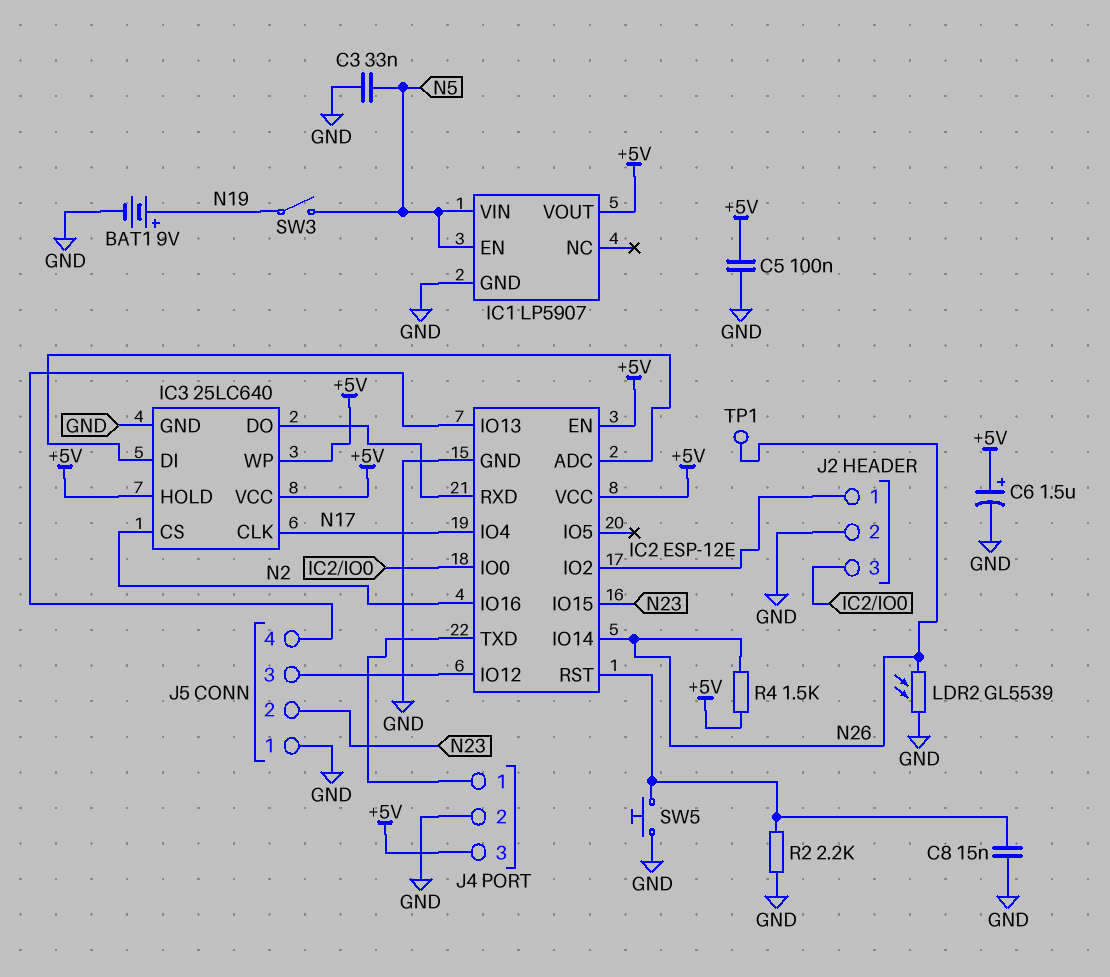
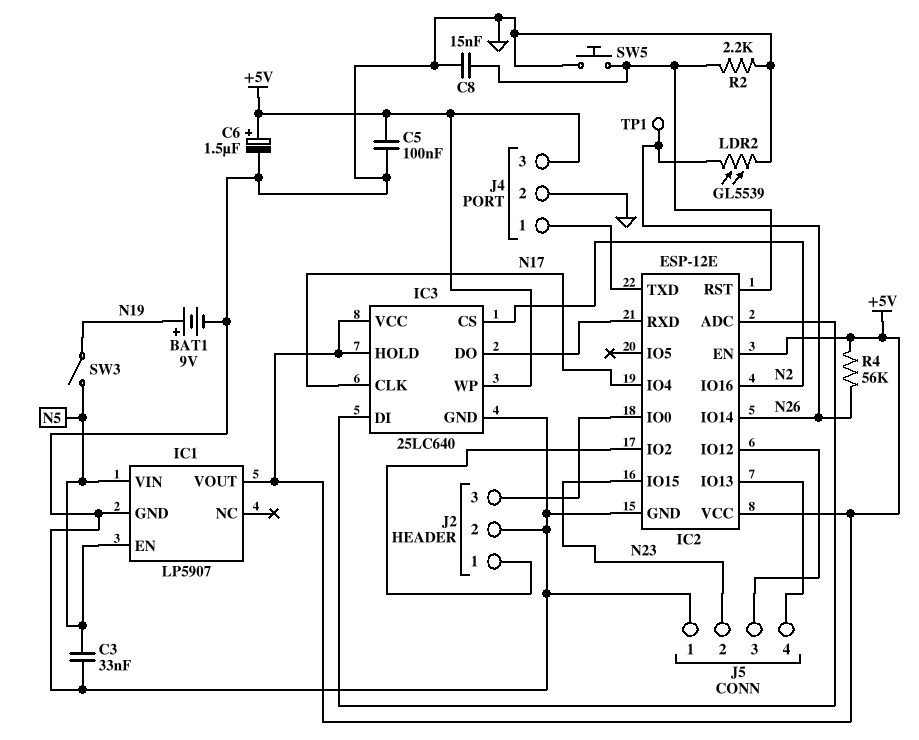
R4: 1.5k (+5V, N26) -> 56k (+5V, N26)

